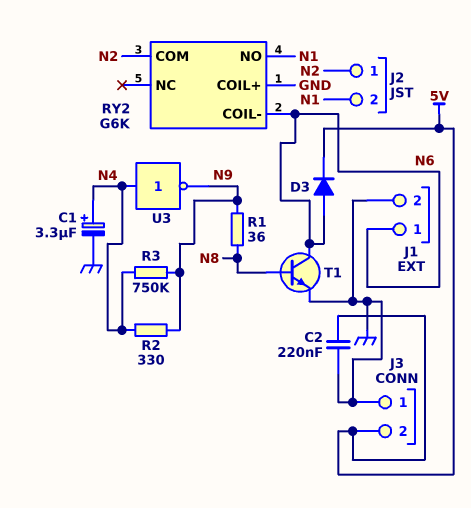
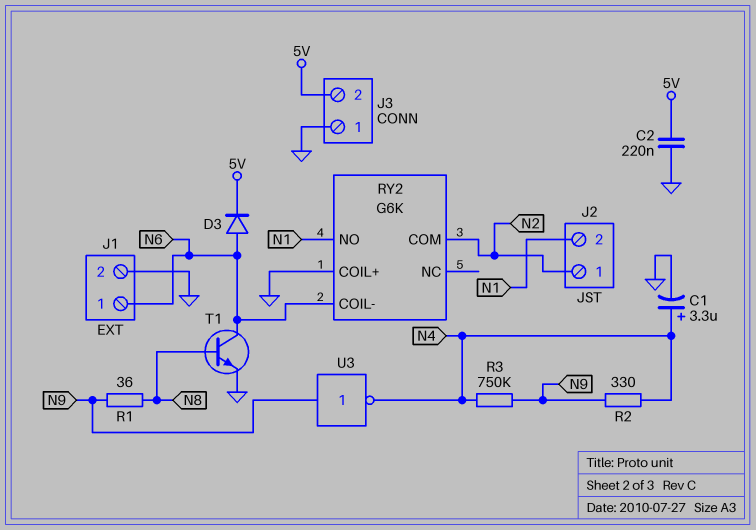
U3: NOT (in N4, out N9) -> NOT (in N9, out N4)

